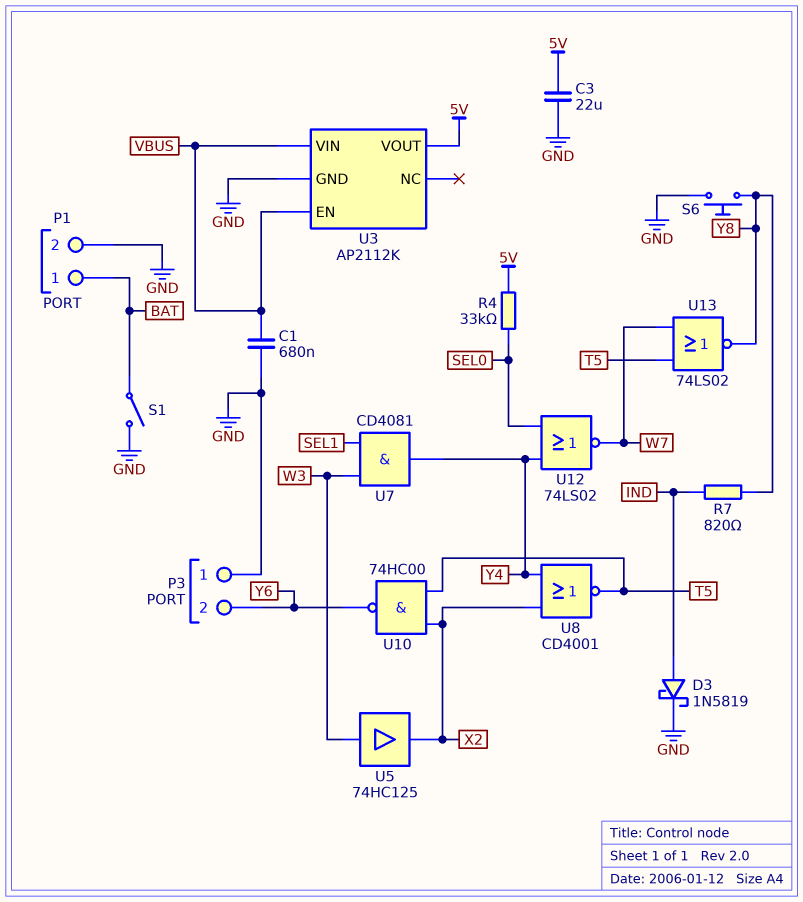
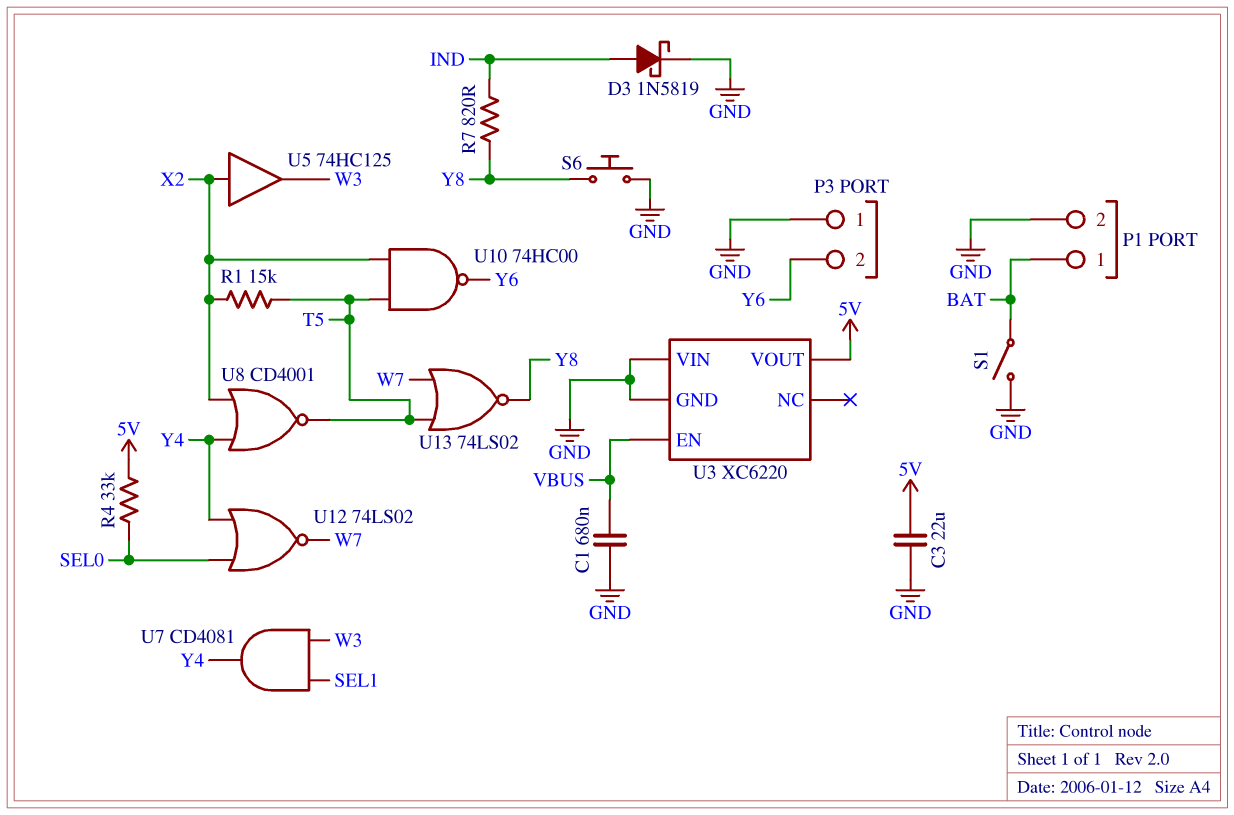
R1: none -> 15k (T5, X2)
U3: AP2112K -> XC6220
U3 pin VIN: VBUS -> GND
U5: buffer 74HC125 (in W3, out X2) -> buffer 74HC125 (in X2, out W3)

